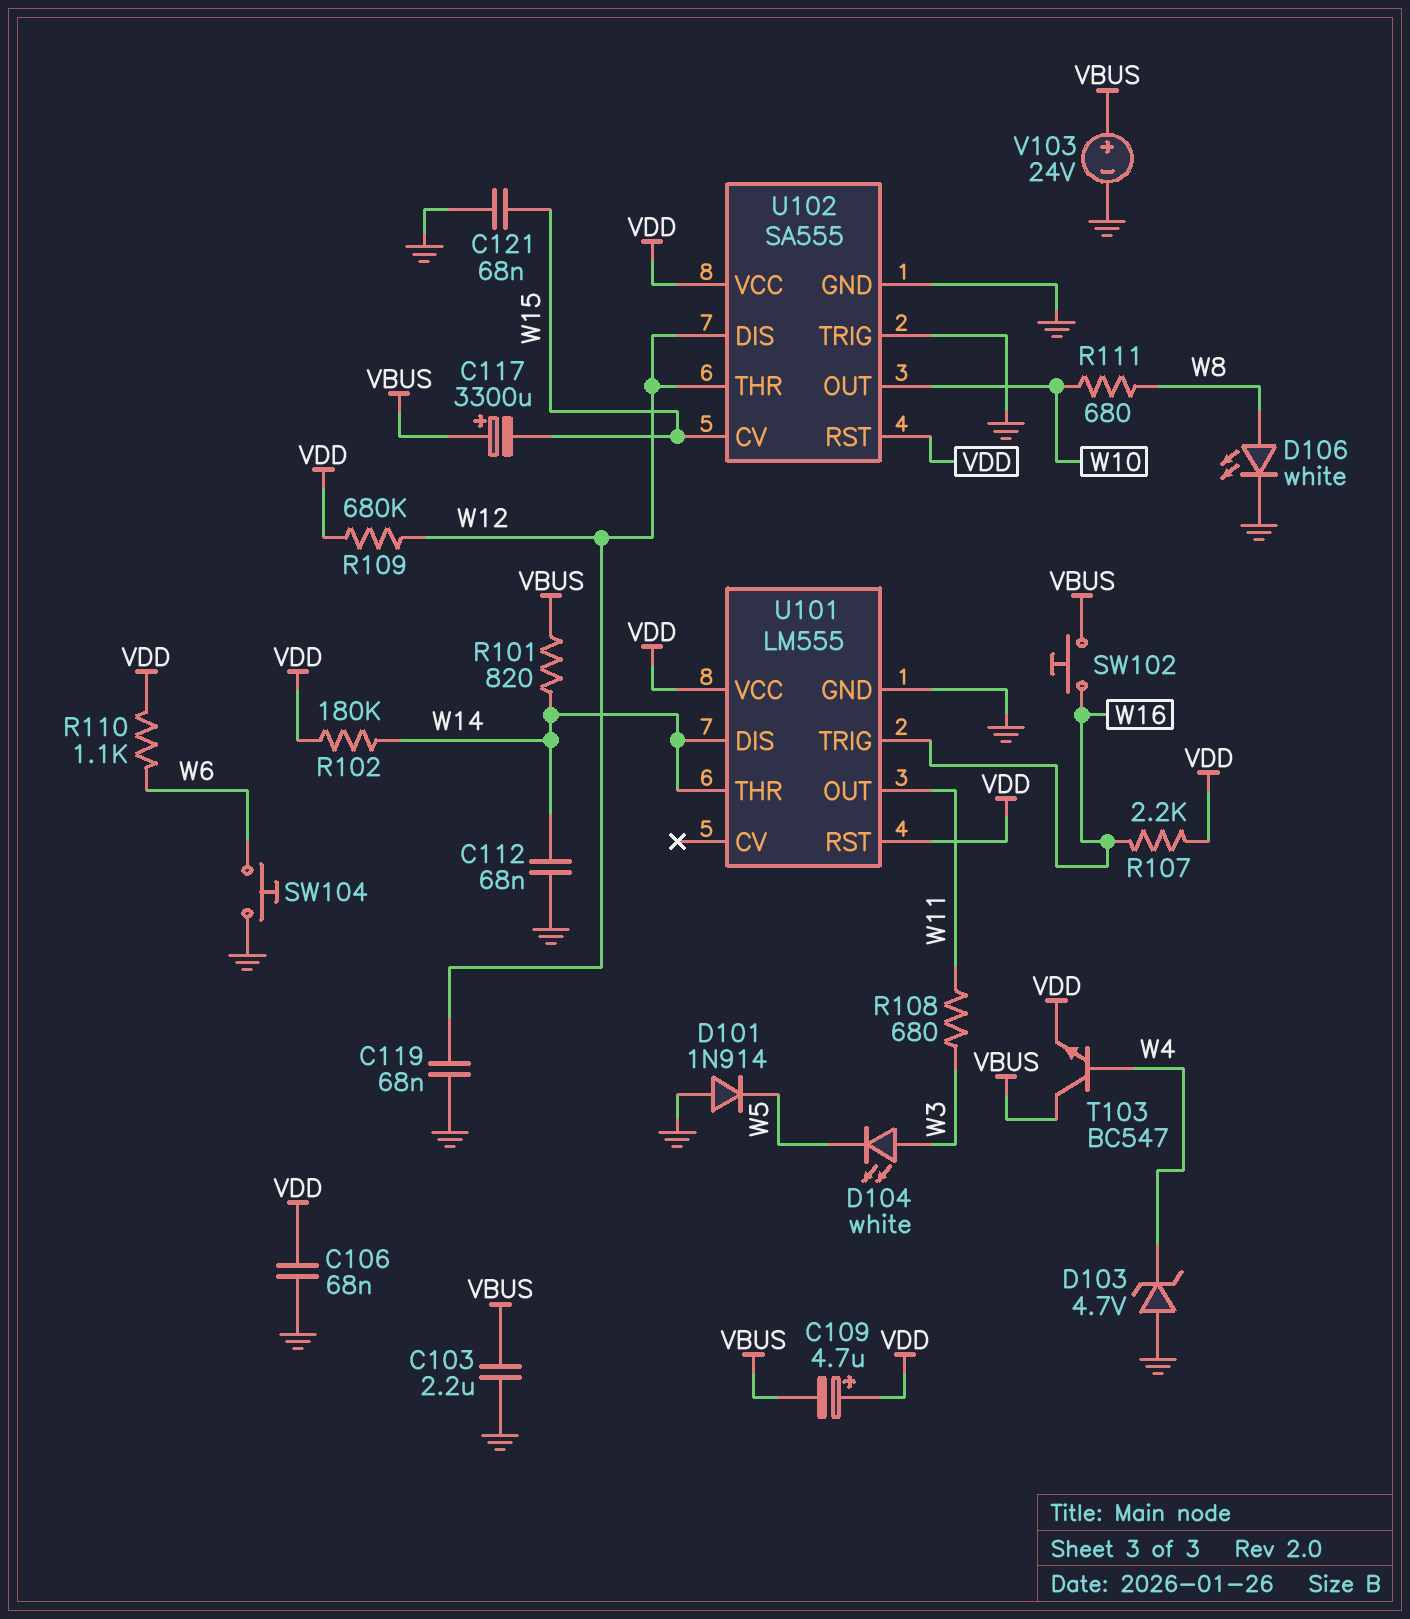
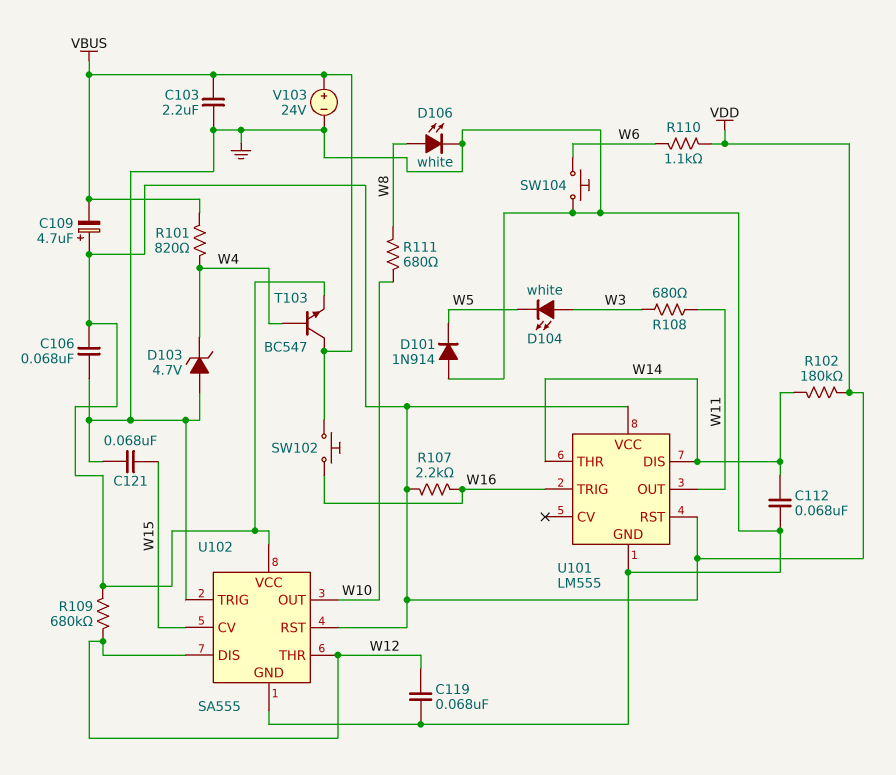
C117: 3300uF (plus VBUS, minus W15) -> none
R101: 820 (VBUS, W14) -> 820 (VBUS, W4)

